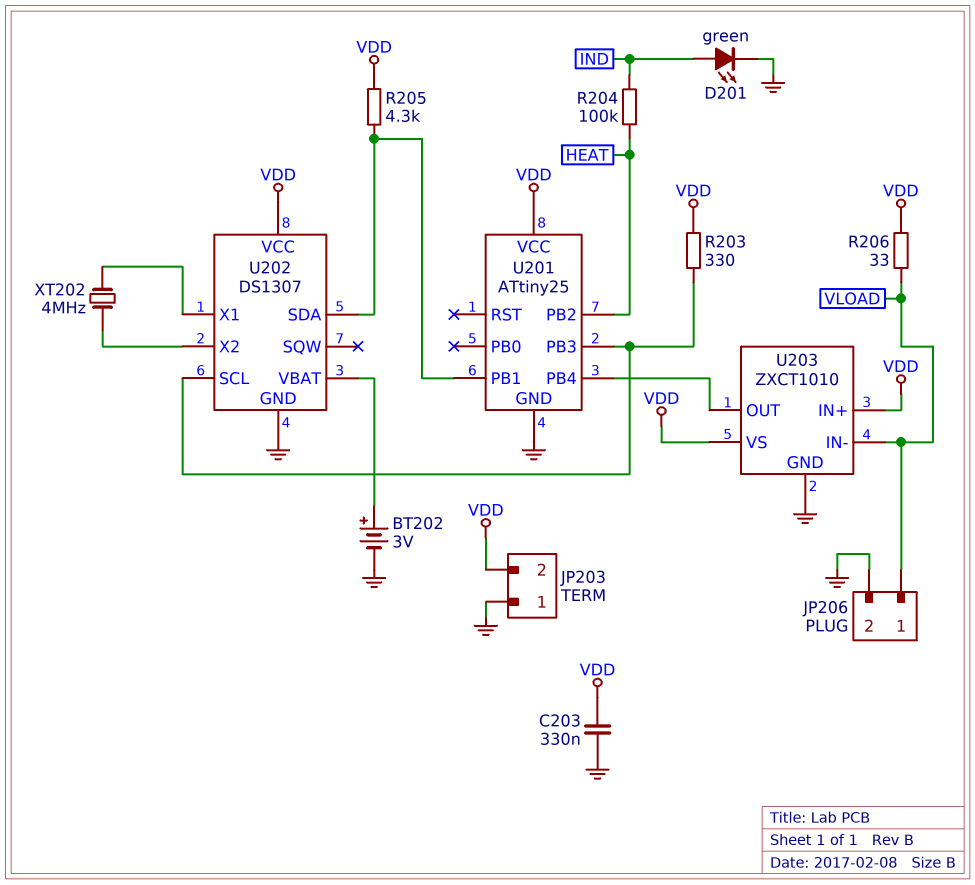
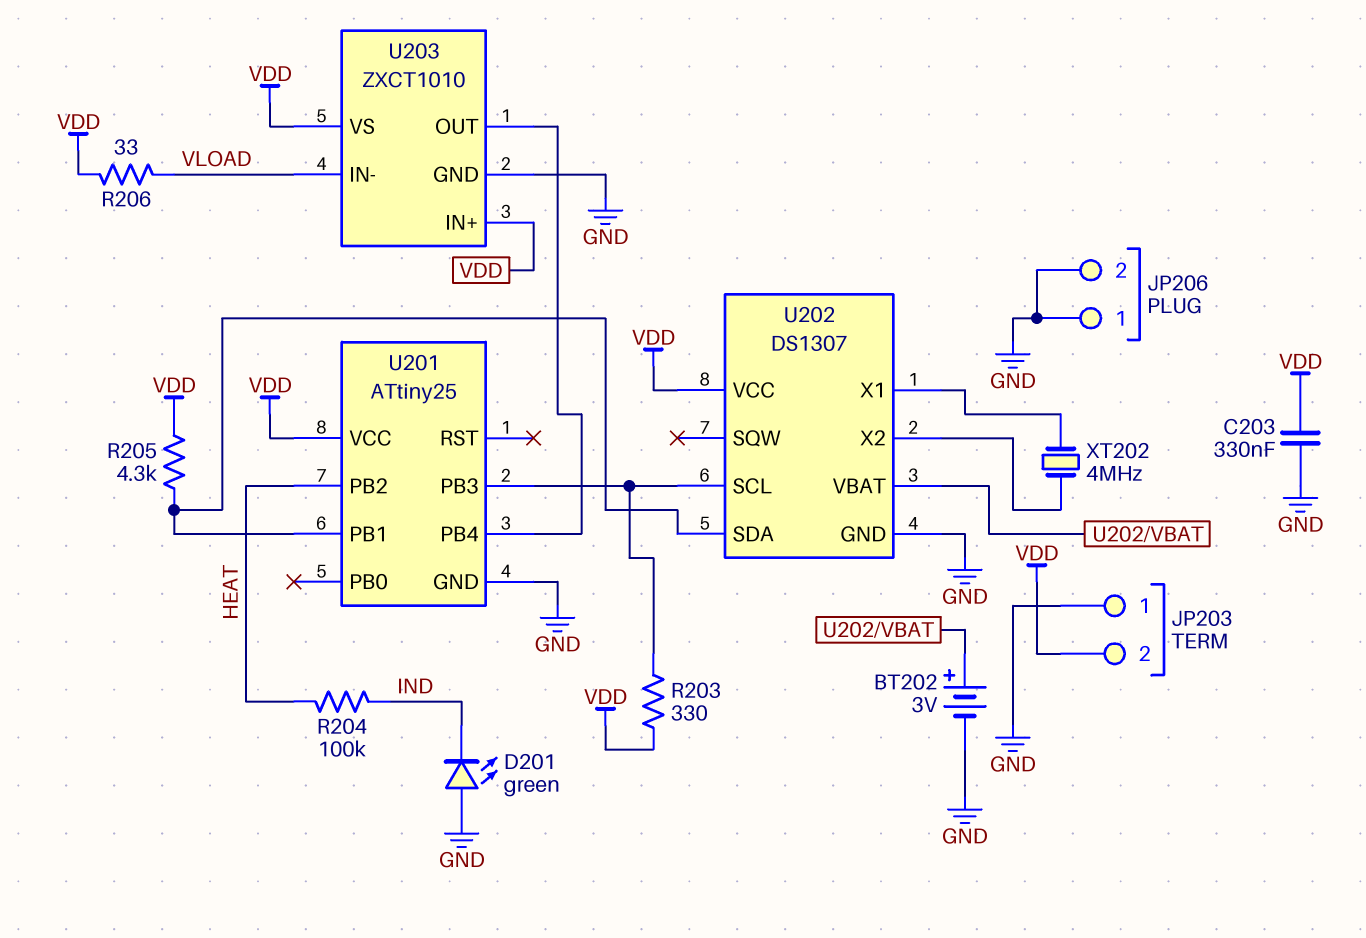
D201: LED green (A IND, K GND) -> LED green (A GND, K IND)
JP206 pin 1: VLOAD -> GND

